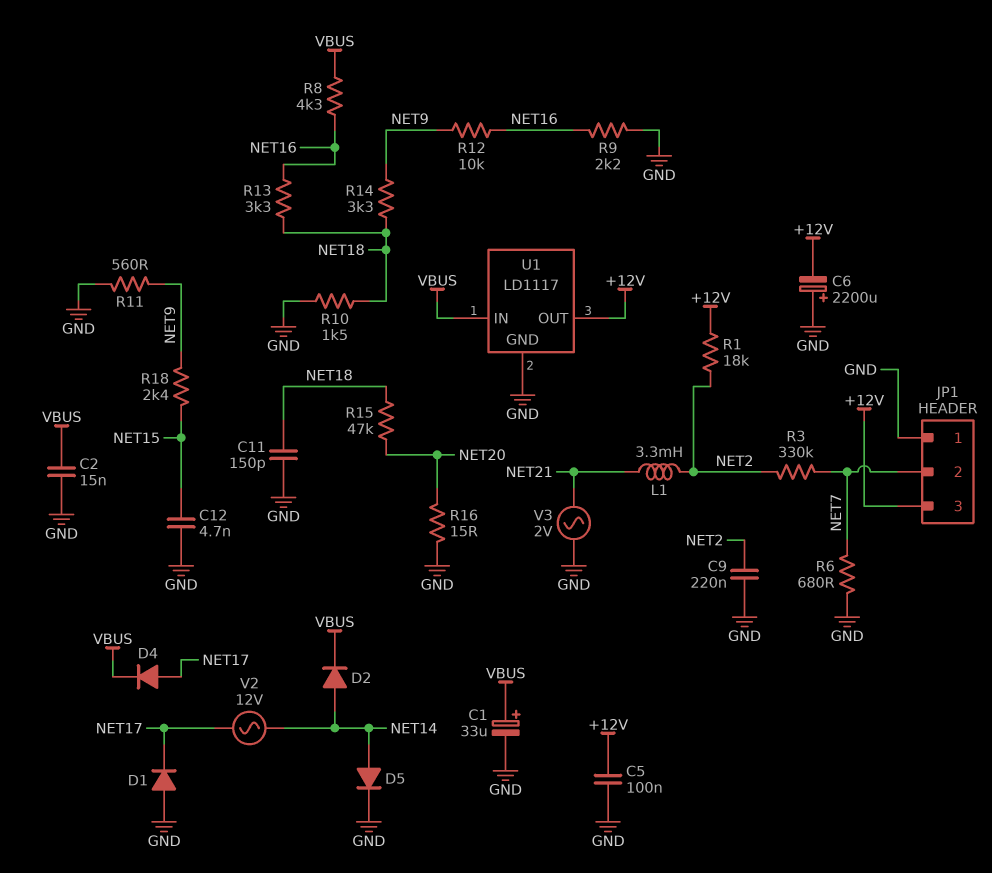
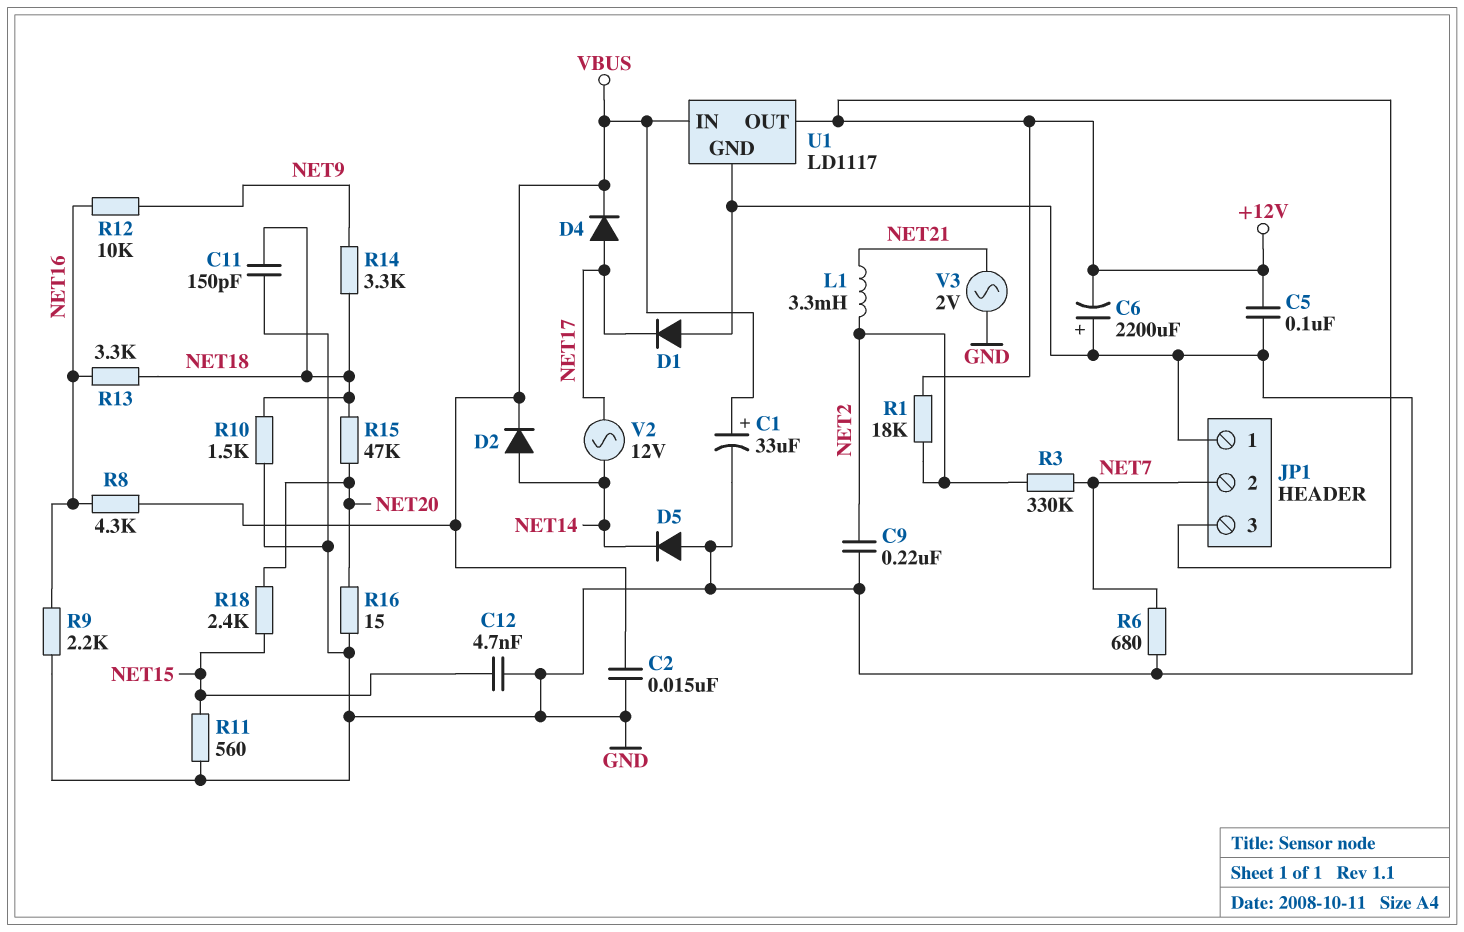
D5: diode (A NET14, K GND) -> diode (A GND, K NET14)
R11: 560 (GND, NET9) -> 560 (GND, NET15)
R18: 2.4k (NET9, NET15) -> 2.4k (NET15, NET20)

